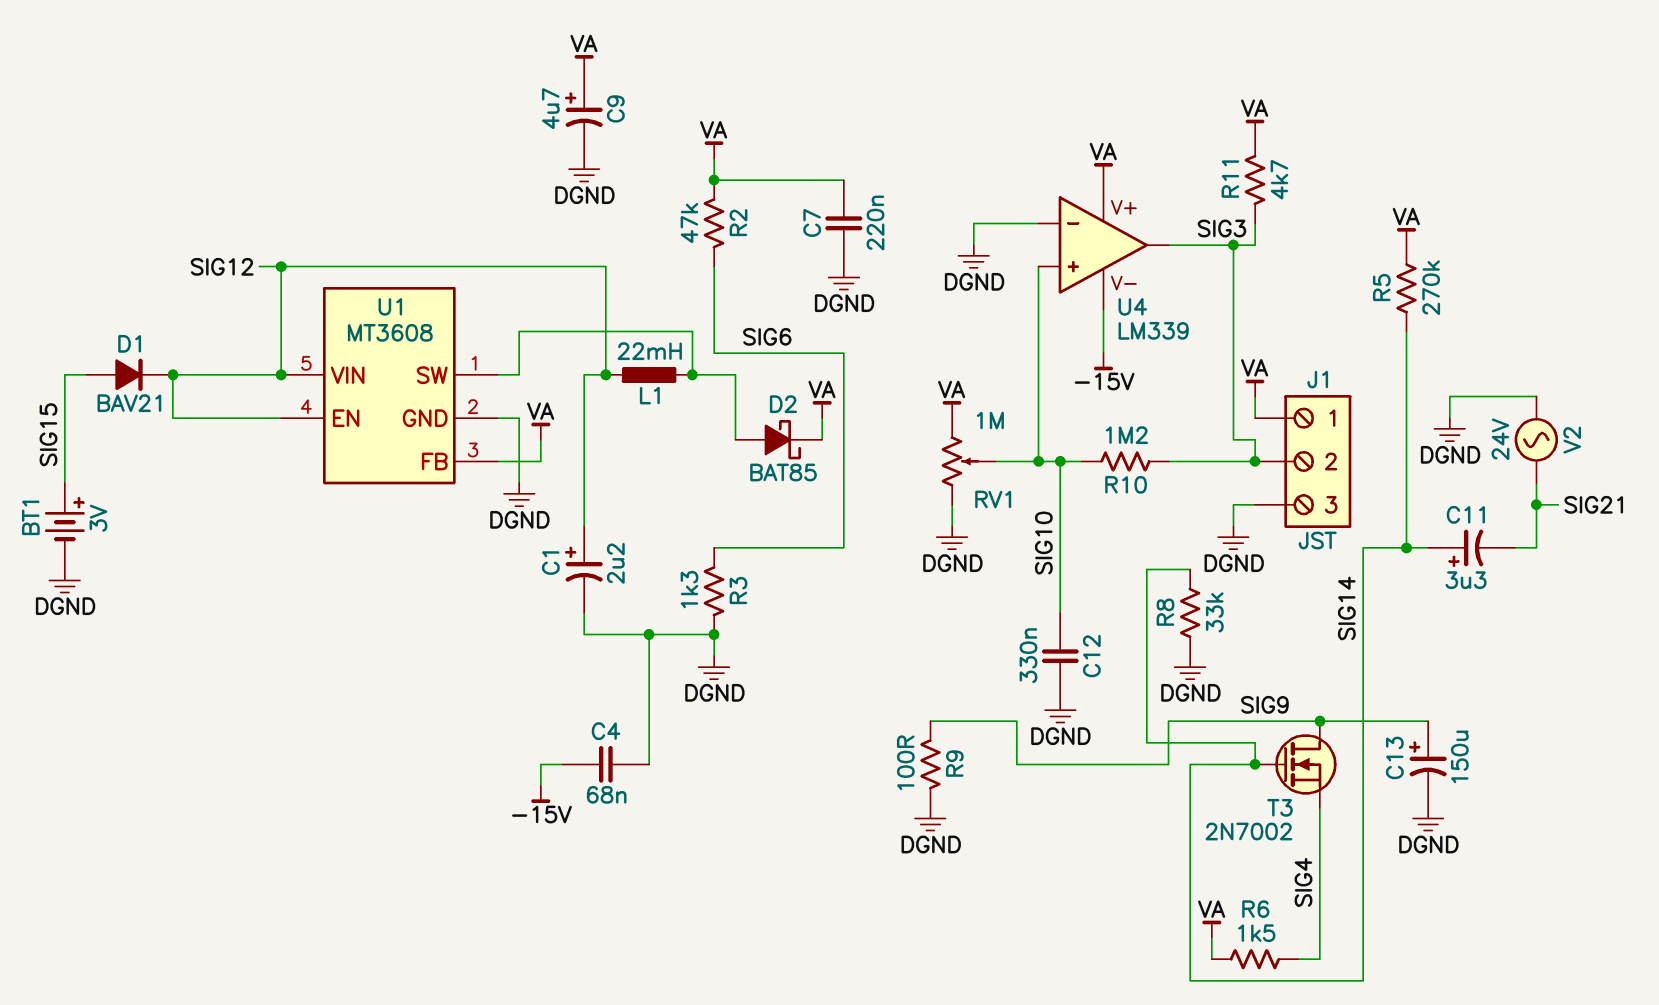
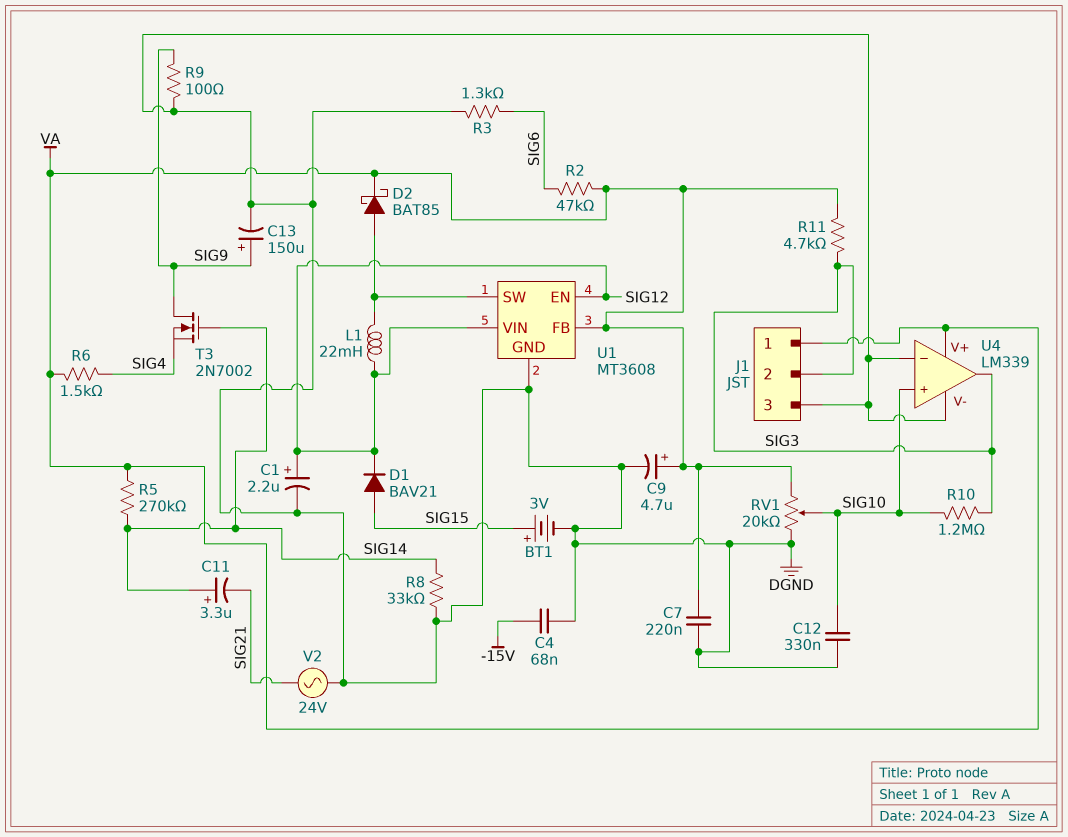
RV1: 1M (DGND, VA, wiper SIG10) -> 20k (DGND, VA, wiper SIG10)
U4 pin V-: -15V -> DGND

